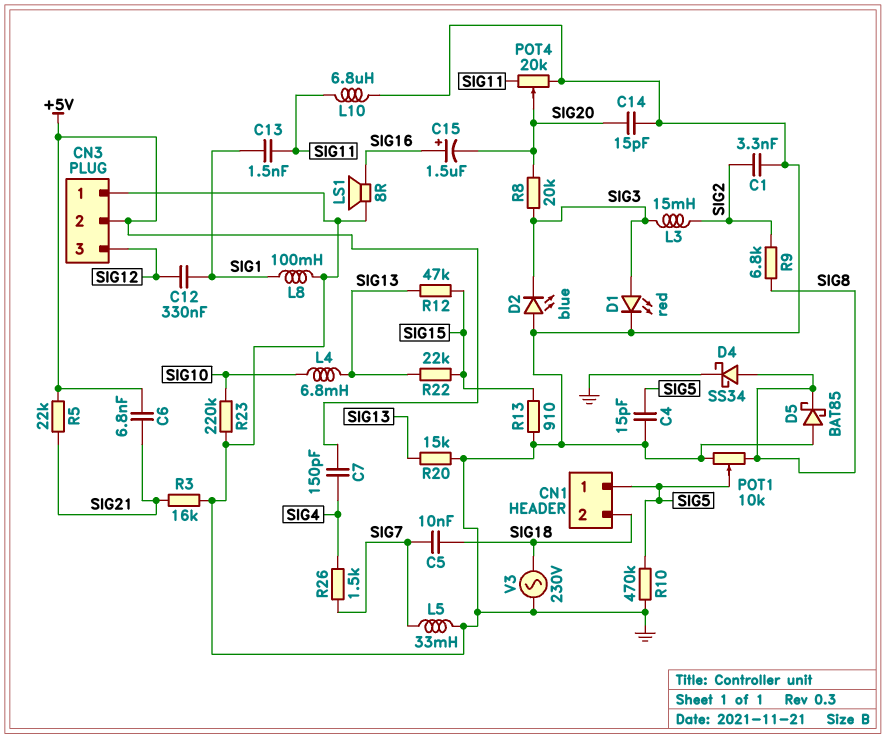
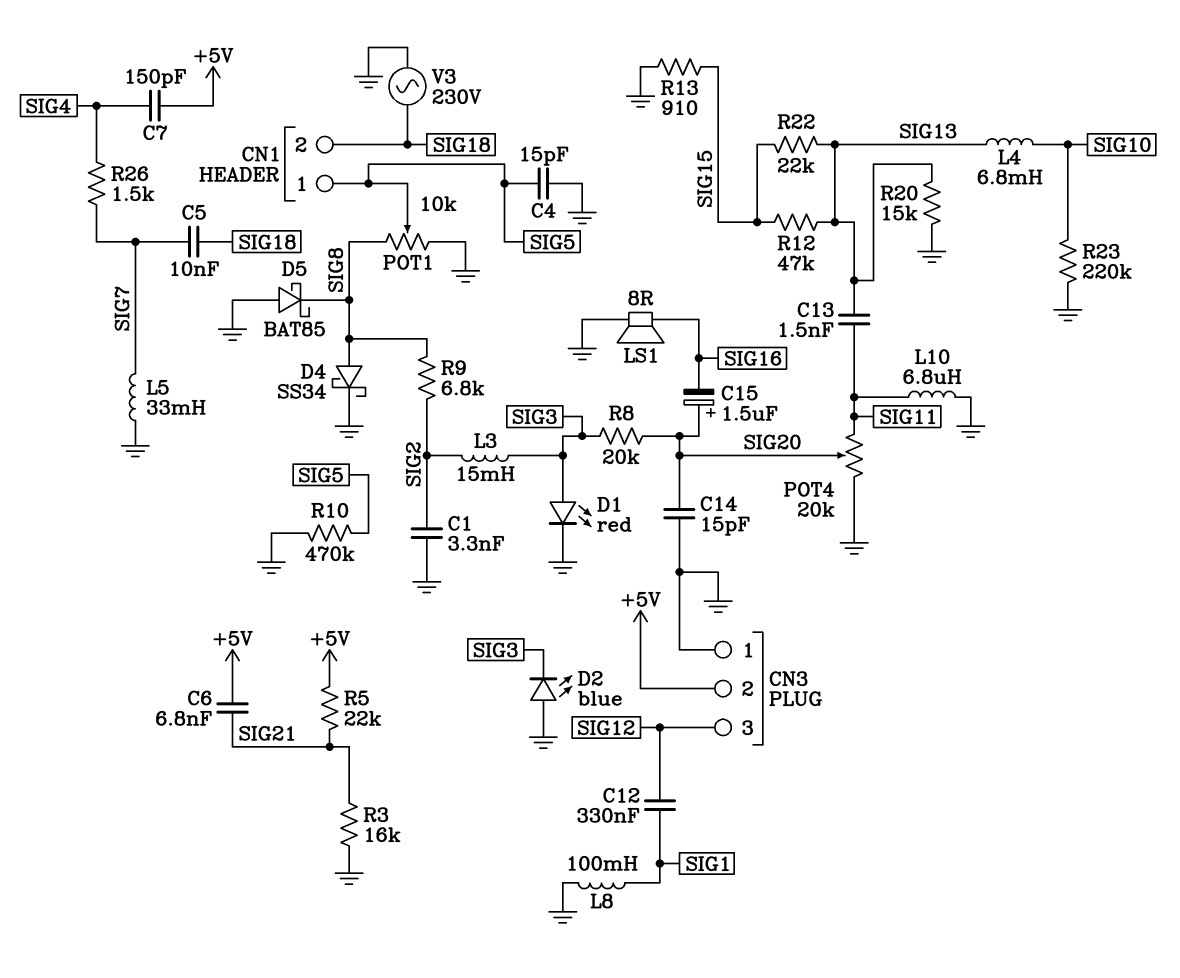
C13: 1.5nF (SIG1, SIG11) -> 1.5nF (SIG11, SIG13)
C15: 1.5uF (plus SIG16, minus SIG20) -> 1.5uF (plus SIG20, minus SIG16)

